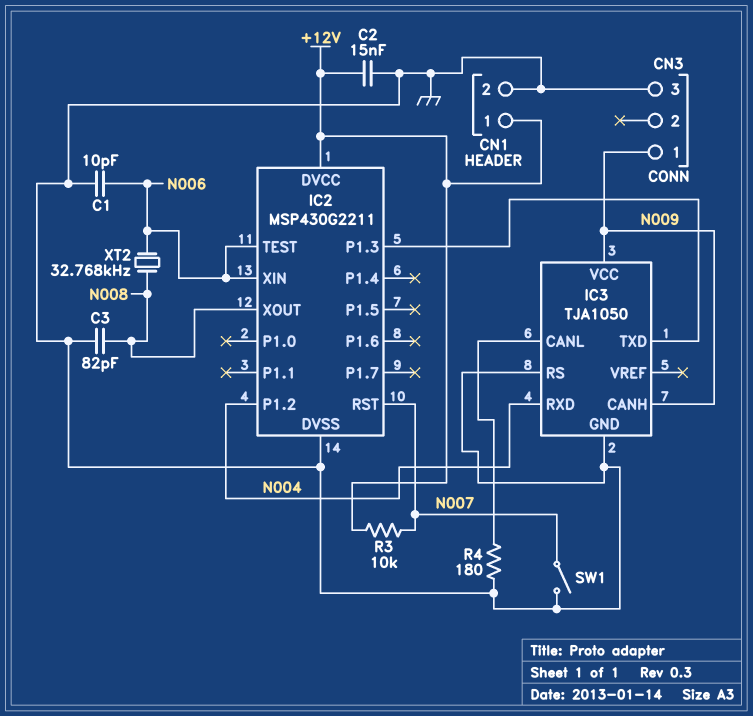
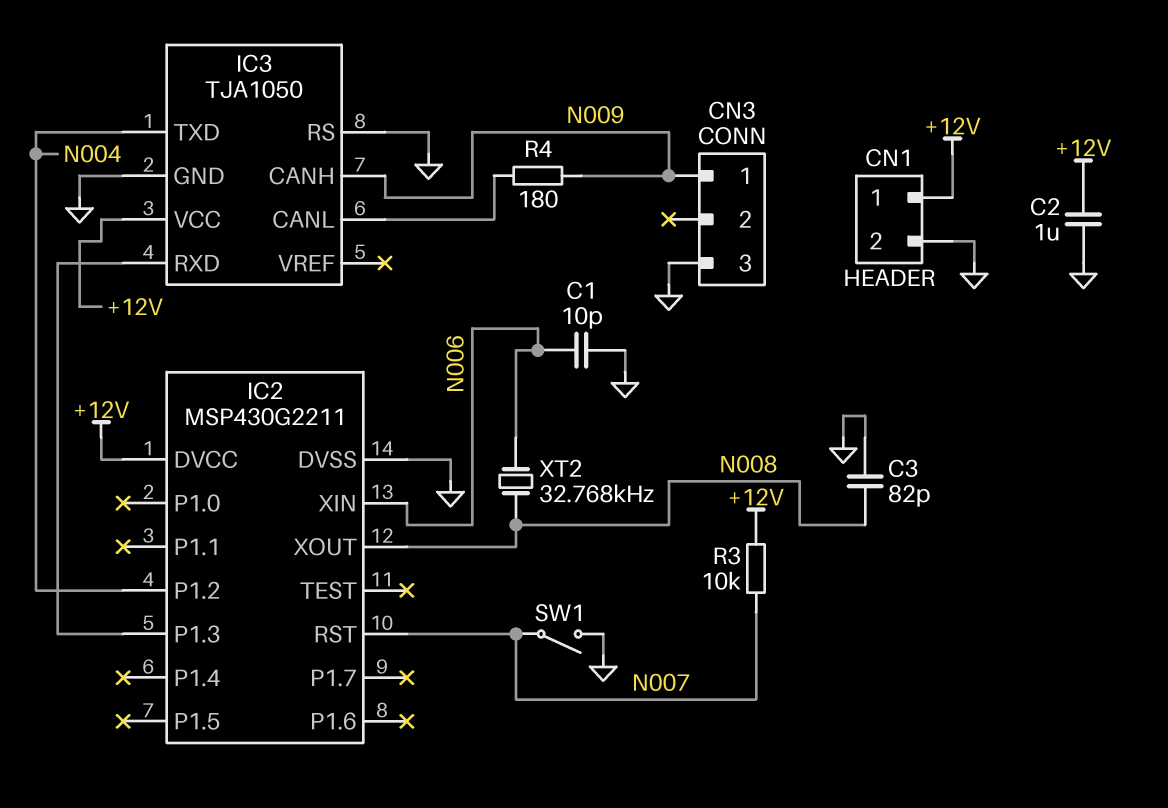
C2: 15nF (+12V, GND) -> 1uF (+12V, GND)
IC2 pin TEST: N006 -> none
IC3 pin RXD: N004 -> IC2/P1.3
IC3 pin TXD: IC2/P1.3 -> N004
IC3 pin VCC: N009 -> +12V
R4: 180 (GND, IC3/CANL) -> 180 (IC3/CANL, N009)

